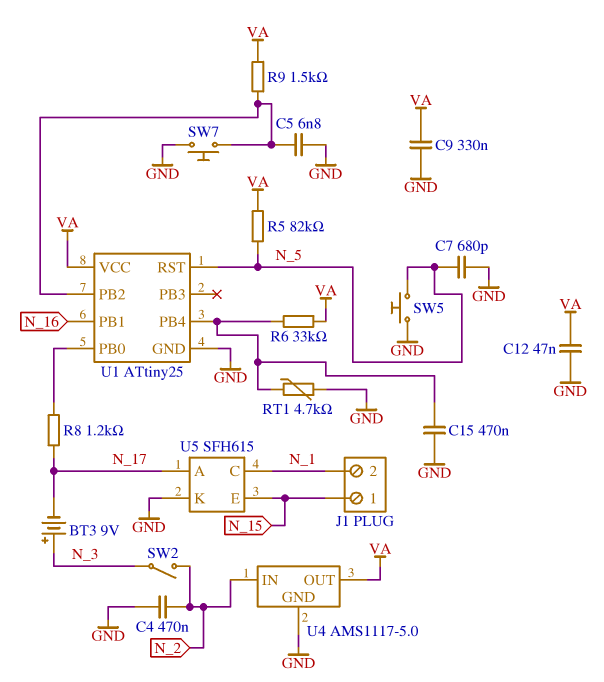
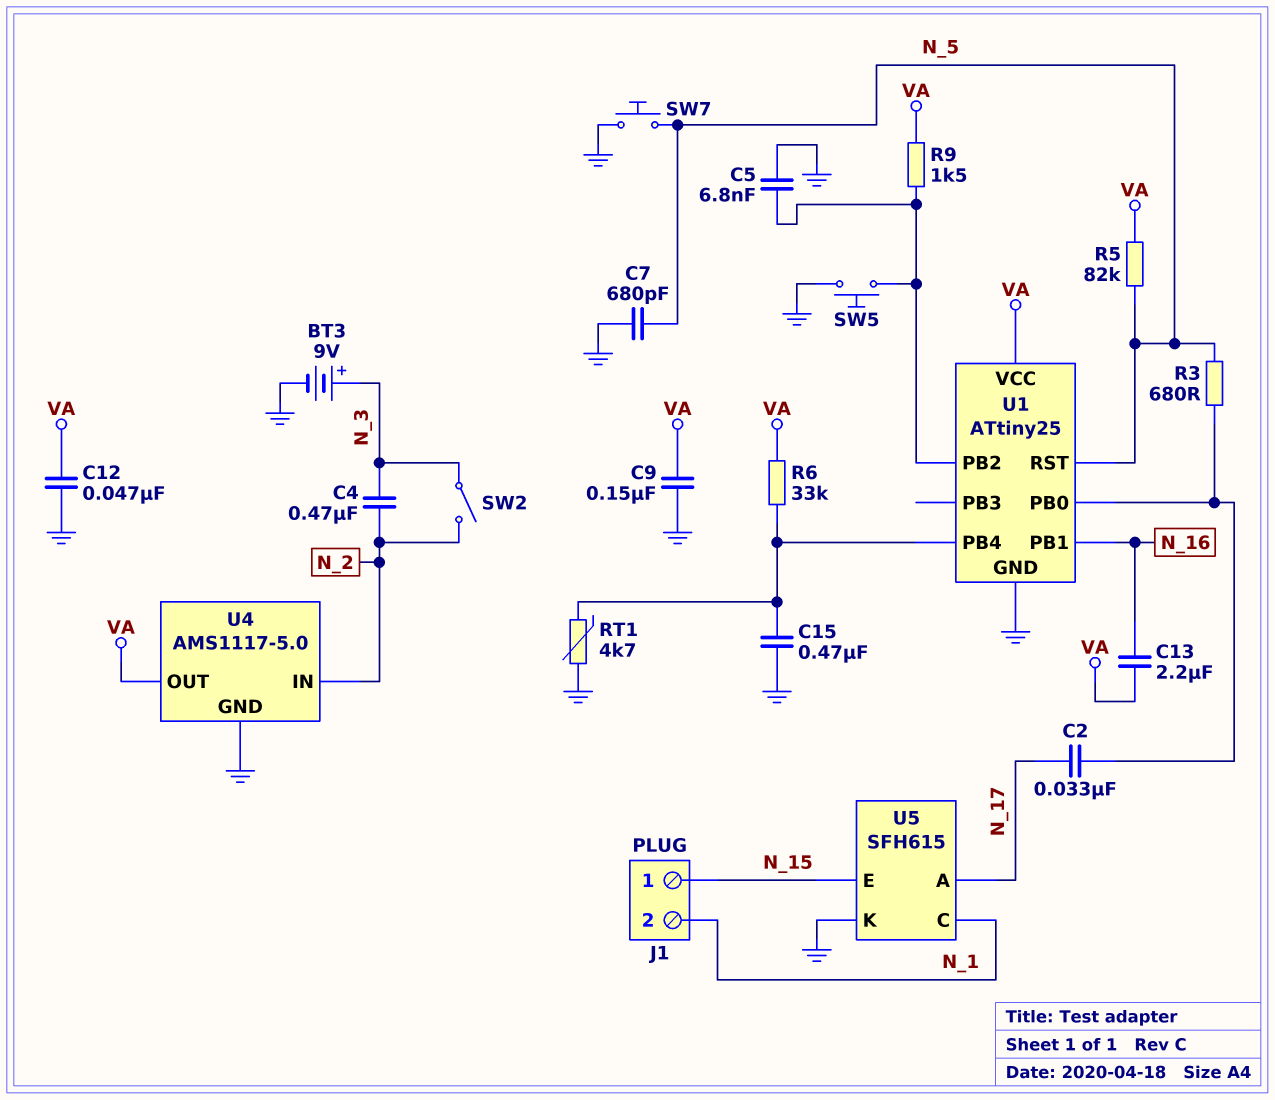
BT3: 9V (plus N_3, minus N_17) -> 9V (plus N_3, minus GND)
C2: none -> 33nF (N_17, U1/PB0)
C4: 470nF (GND, N_2) -> 470nF (N_2, N_3)
C9: 330nF (GND, VA) -> 150nF (GND, VA)
C13: none -> 2.2uF (N_16, VA)
R3: none -> 680 (N_5, U1/PB0)
R8: 1.2k (N_17, U1/PB0) -> none
SW5: button (GND, N_5) -> button (GND, U1/PB2)
SW7: button (GND, U1/PB2) -> button (GND, N_5)

